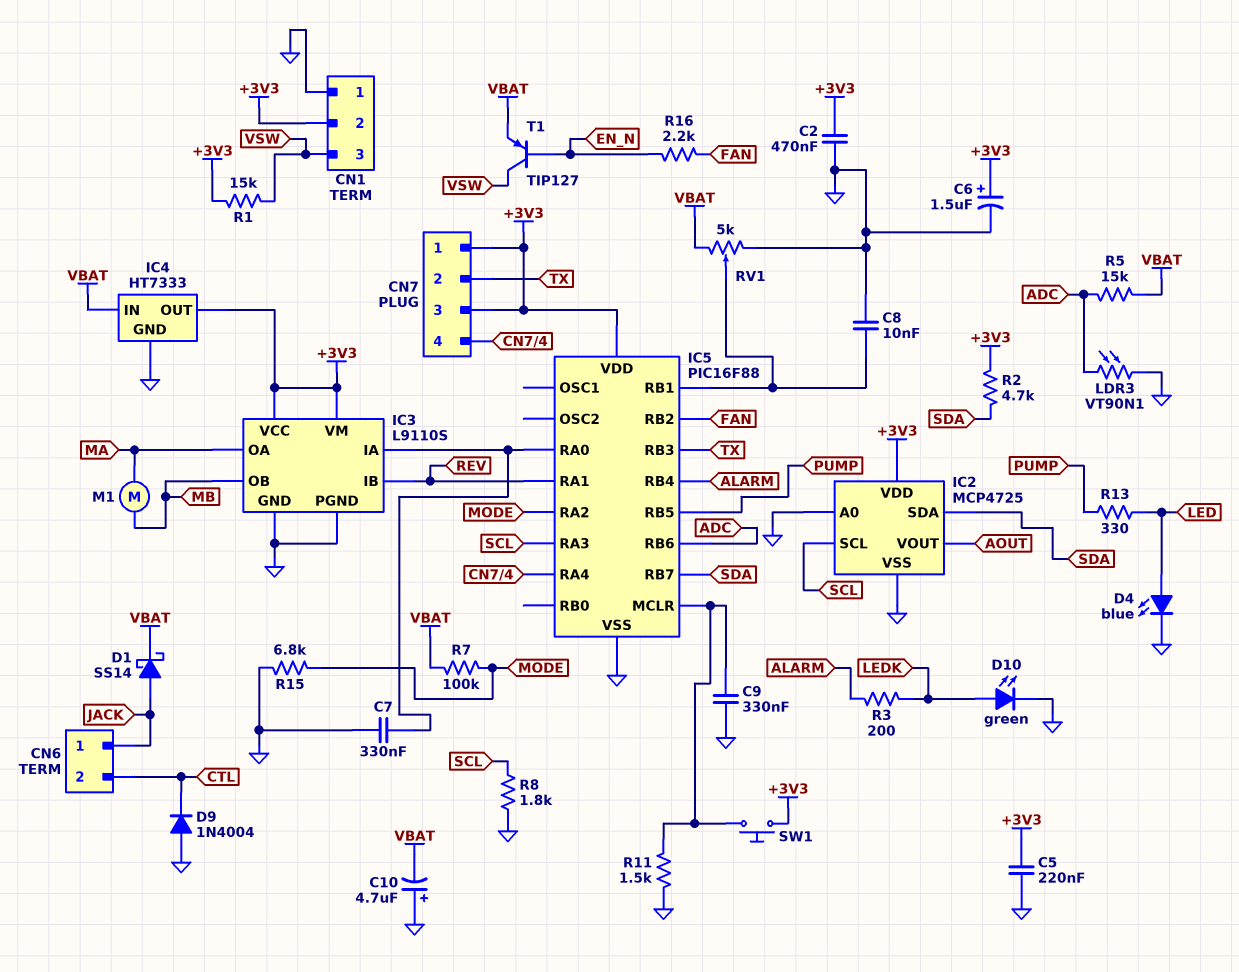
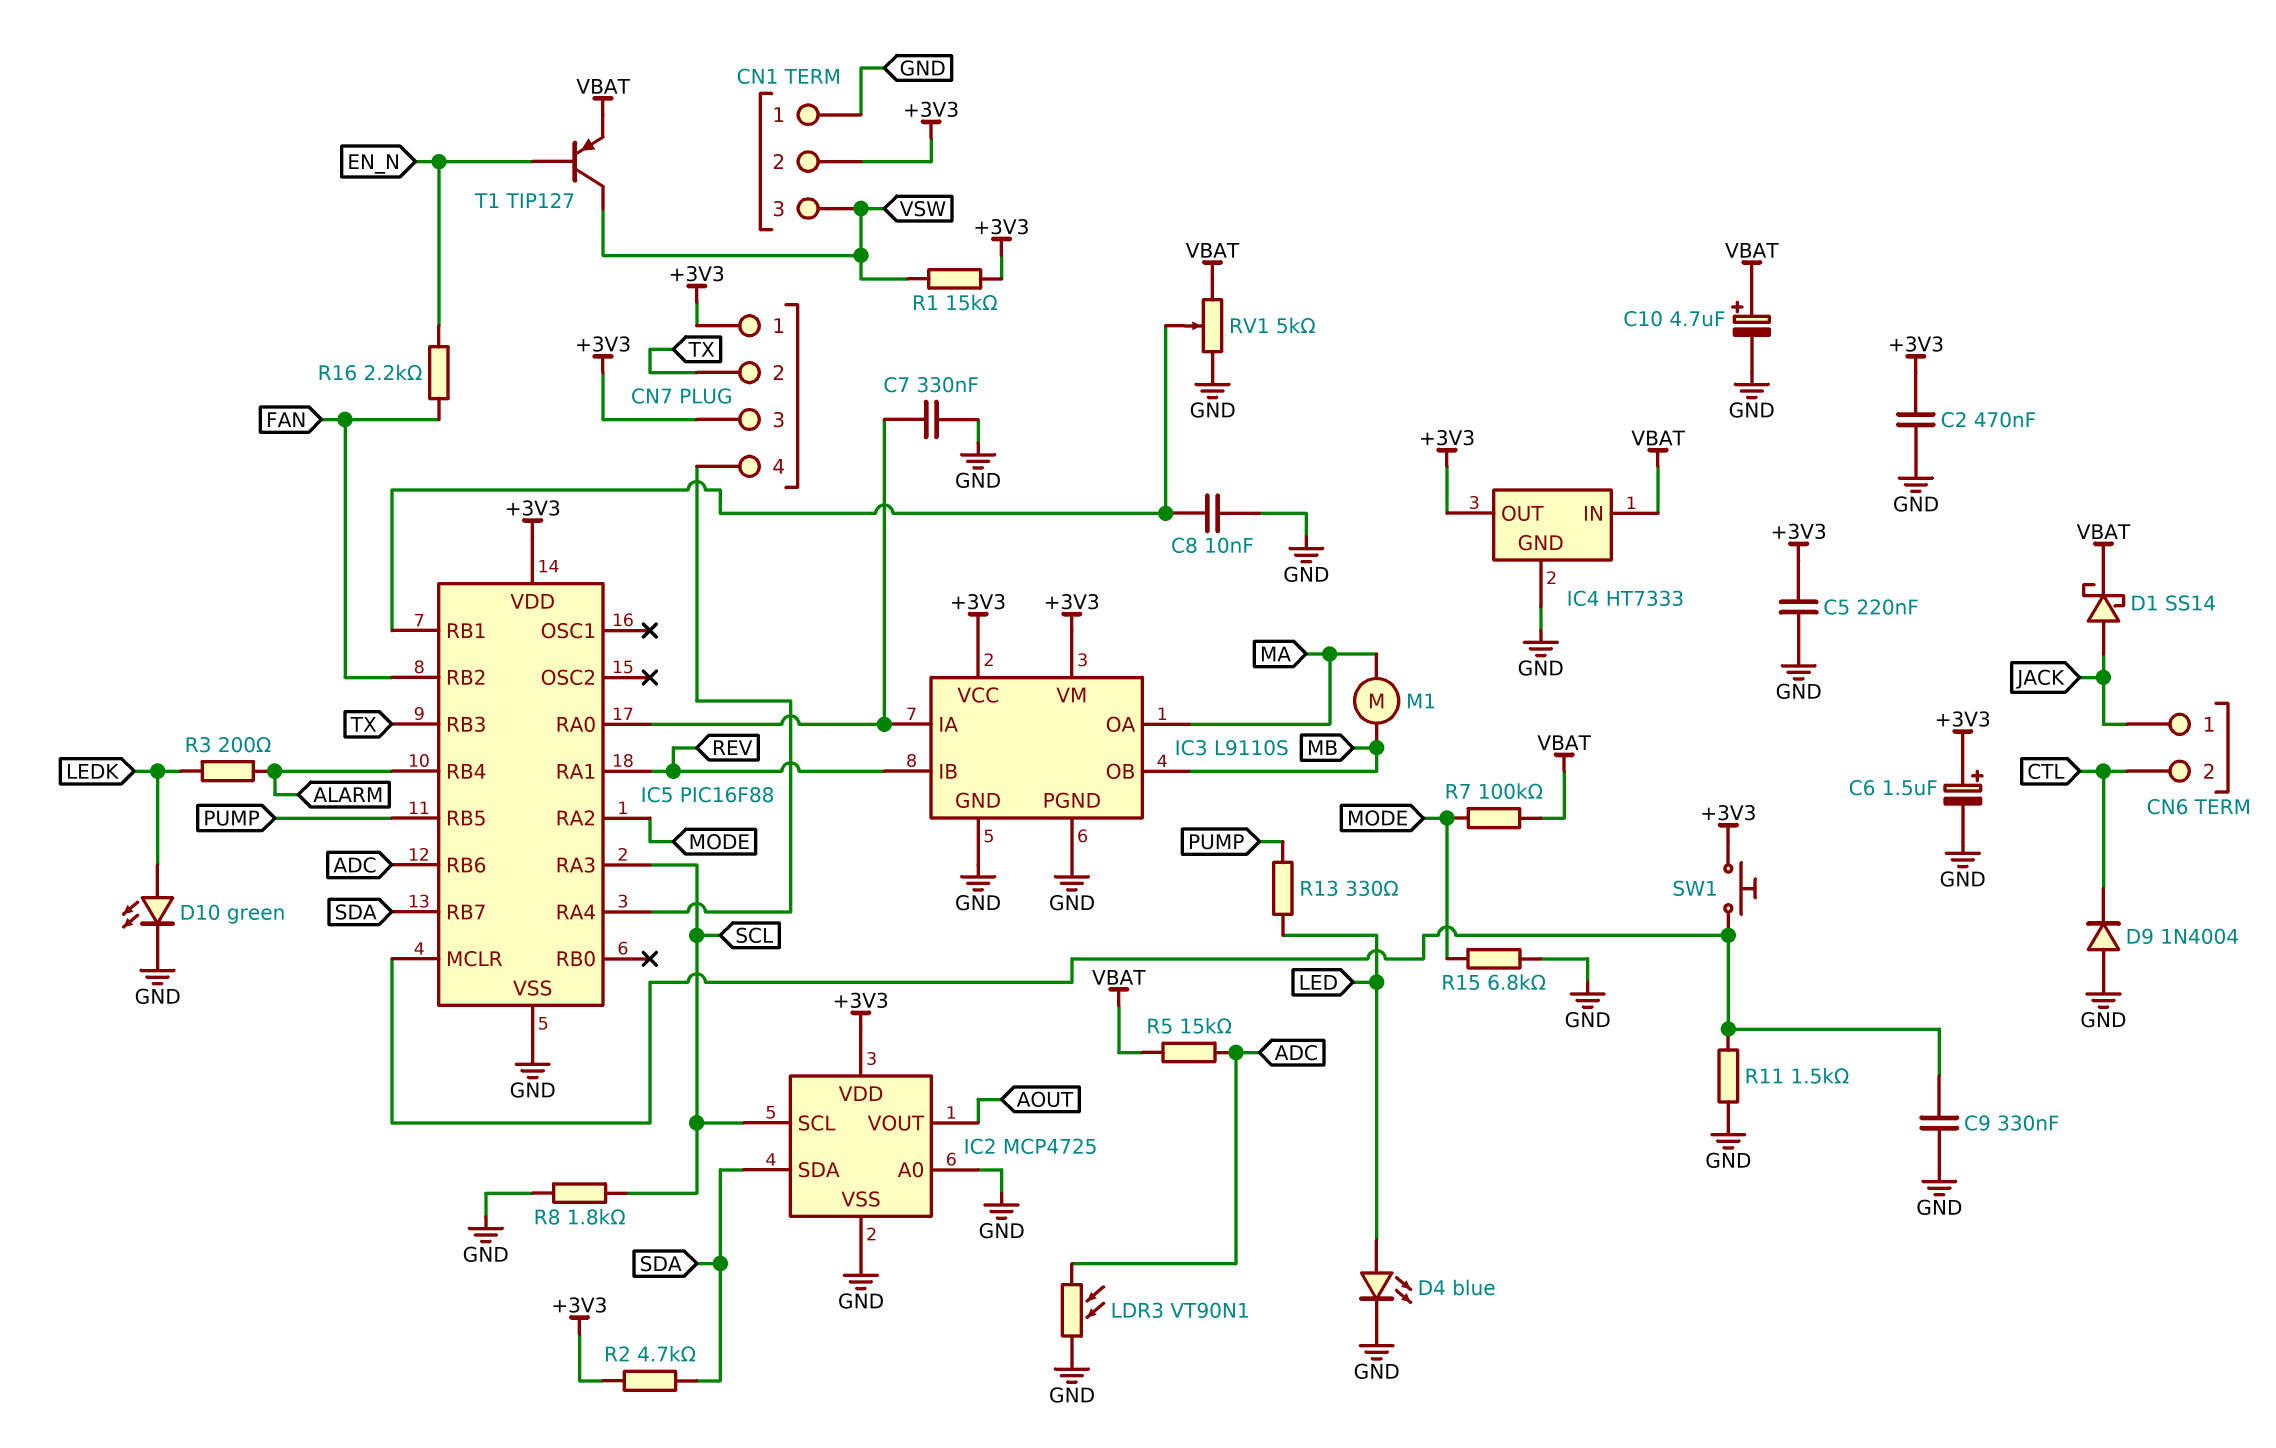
C10: 4.7uF (plus GND, minus VBAT) -> 4.7uF (plus VBAT, minus GND)

